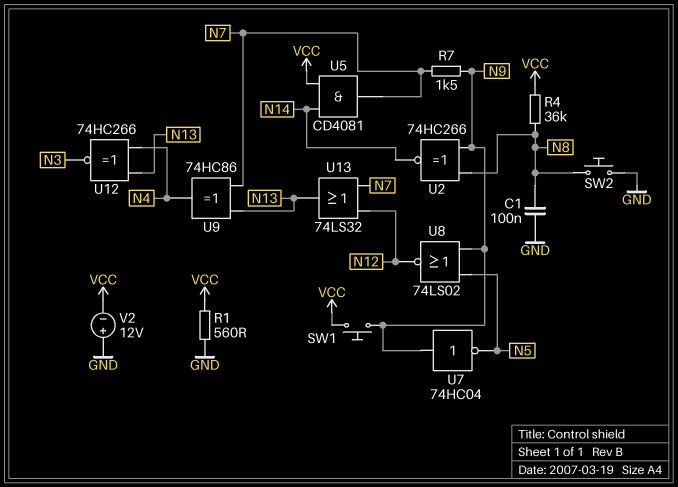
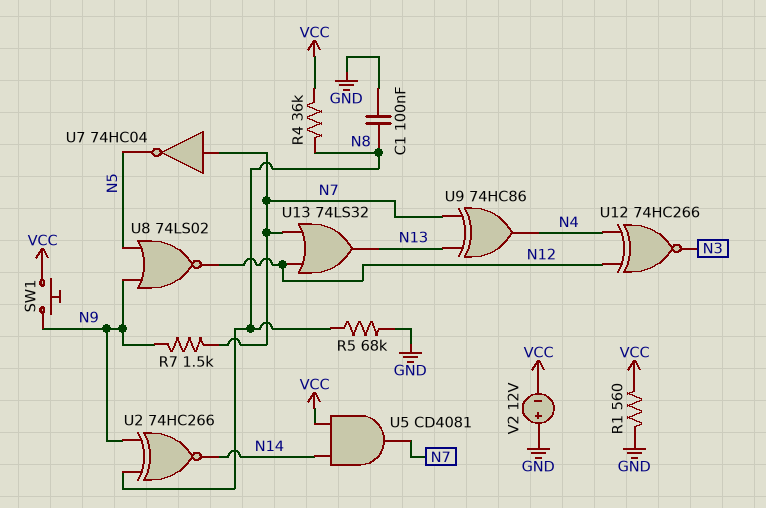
R5: none -> 68k (GND, N8)
SW2: button (GND, N8) -> none
U7: NOT 74HC04 (in N9, out N5) -> NOT 74HC04 (in N7, out N5)
U12: XNOR 74HC266 (in N4, in N13, out N3) -> XNOR 74HC266 (in N4, in N12, out N3)

